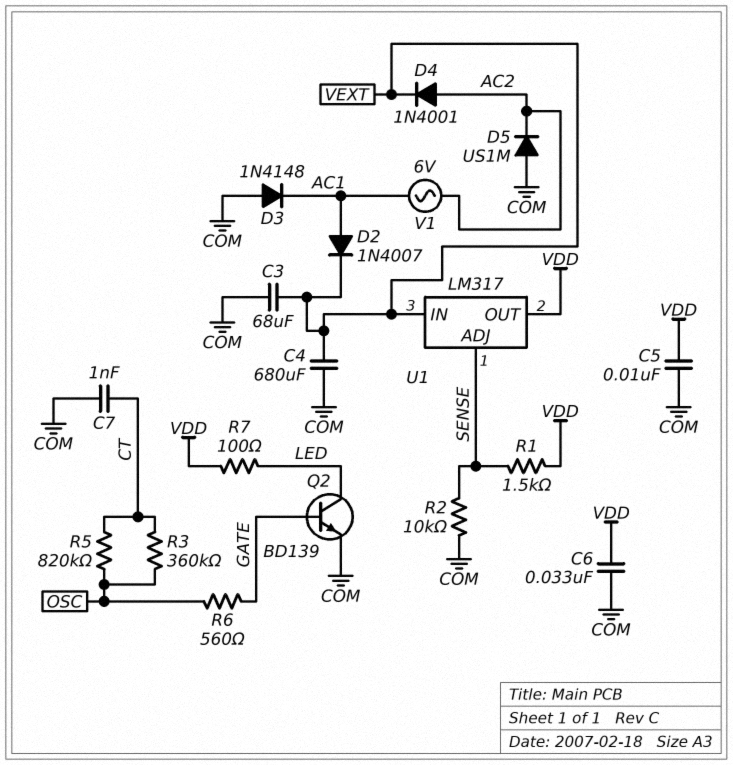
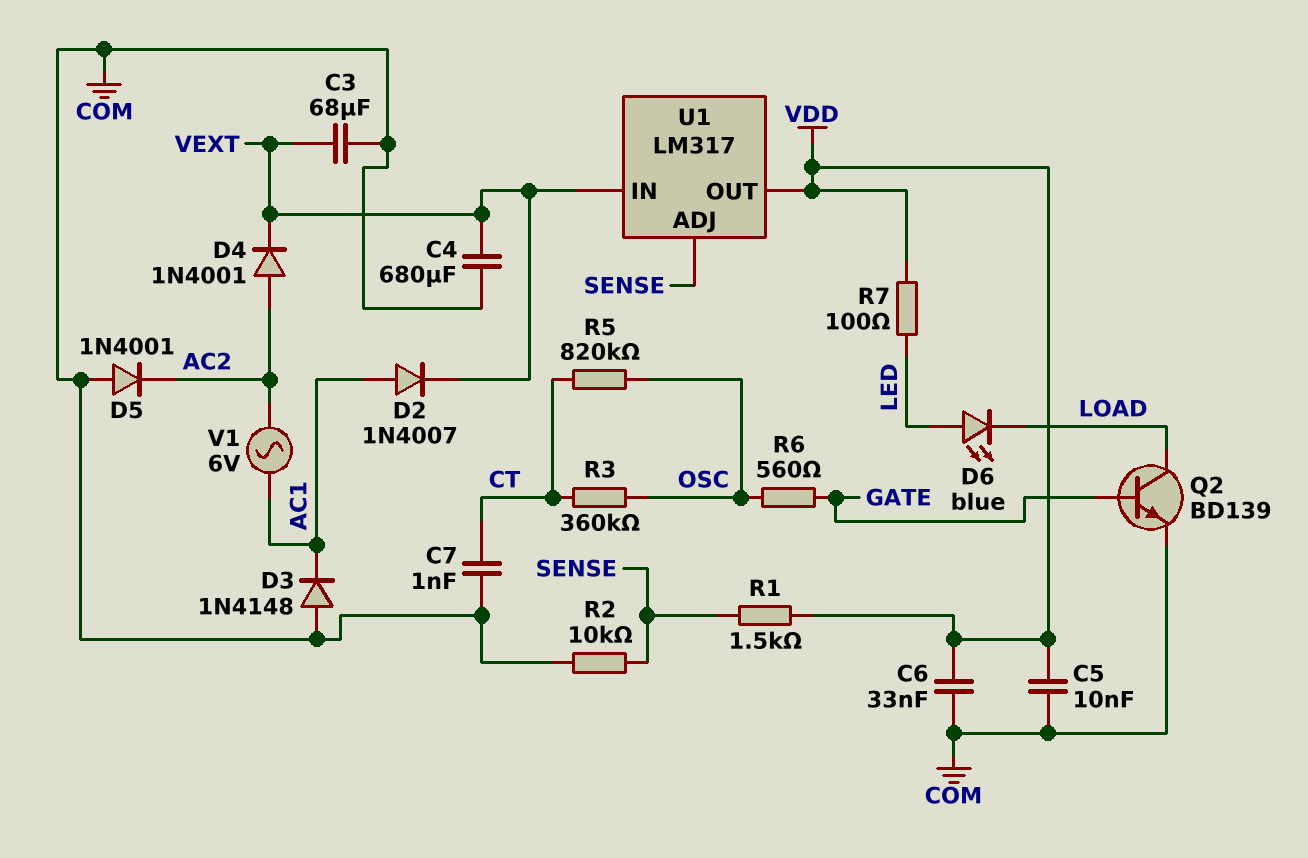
D5: diode US1M (A COM, K AC2) -> diode 1N4001 (A COM, K AC2)
D6: none -> LED blue (A LED, K LOAD)
Q2: NPN BD139 (B GATE, C LED, E COM) -> NPN BD139 (B GATE, C LOAD, E COM)

